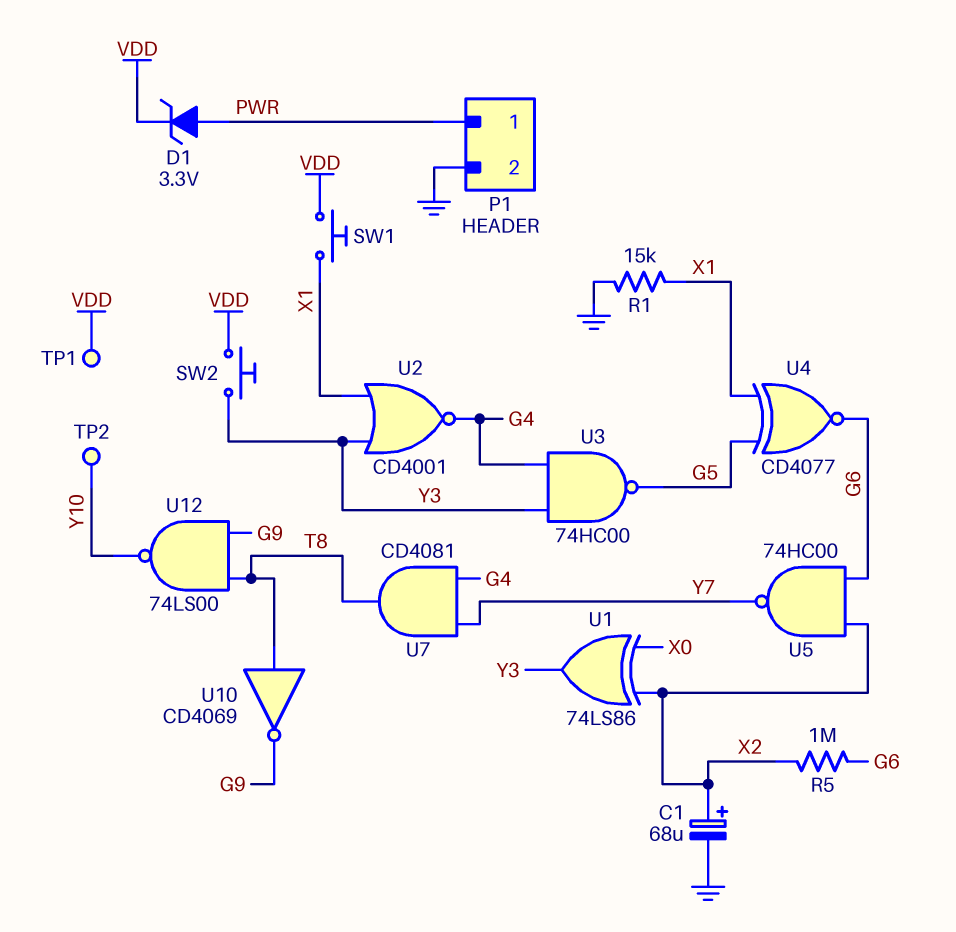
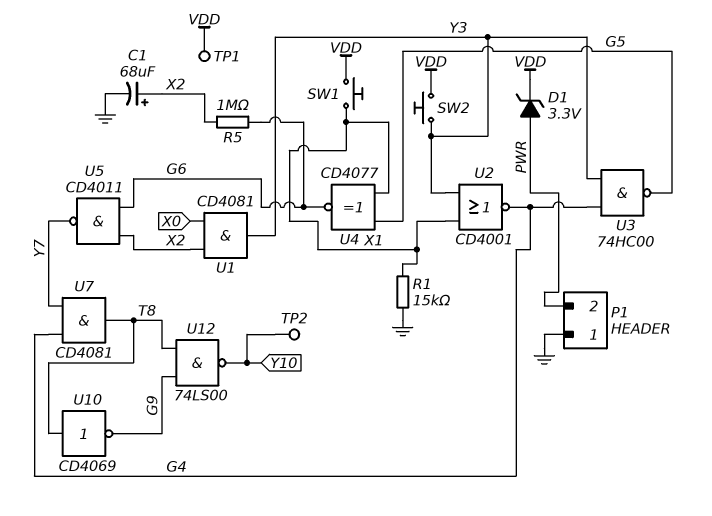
P1 pin 1: PWR -> GND
P1 pin 2: GND -> PWR
U1: XOR 74LS86 (in X0, in X2, out Y3) -> AND CD4081 (in X0, in X2, out Y3)
U5: NAND 74HC00 (in G6, in X2, out Y7) -> NAND CD4011 (in G6, in X2, out Y7)

